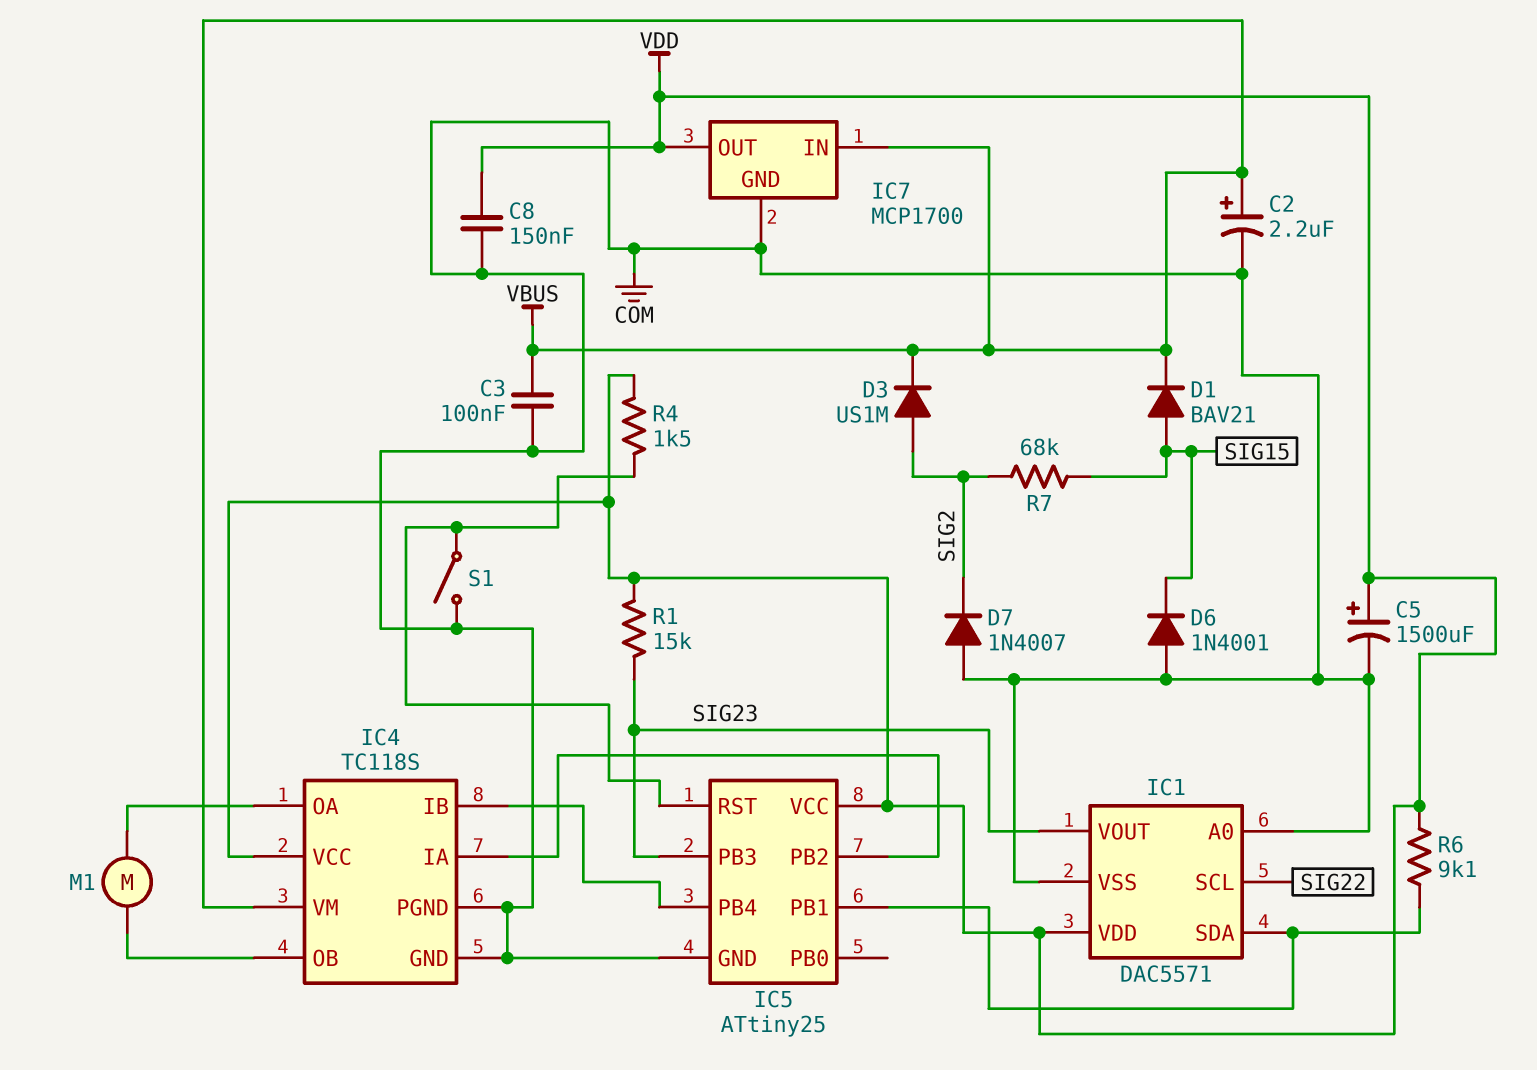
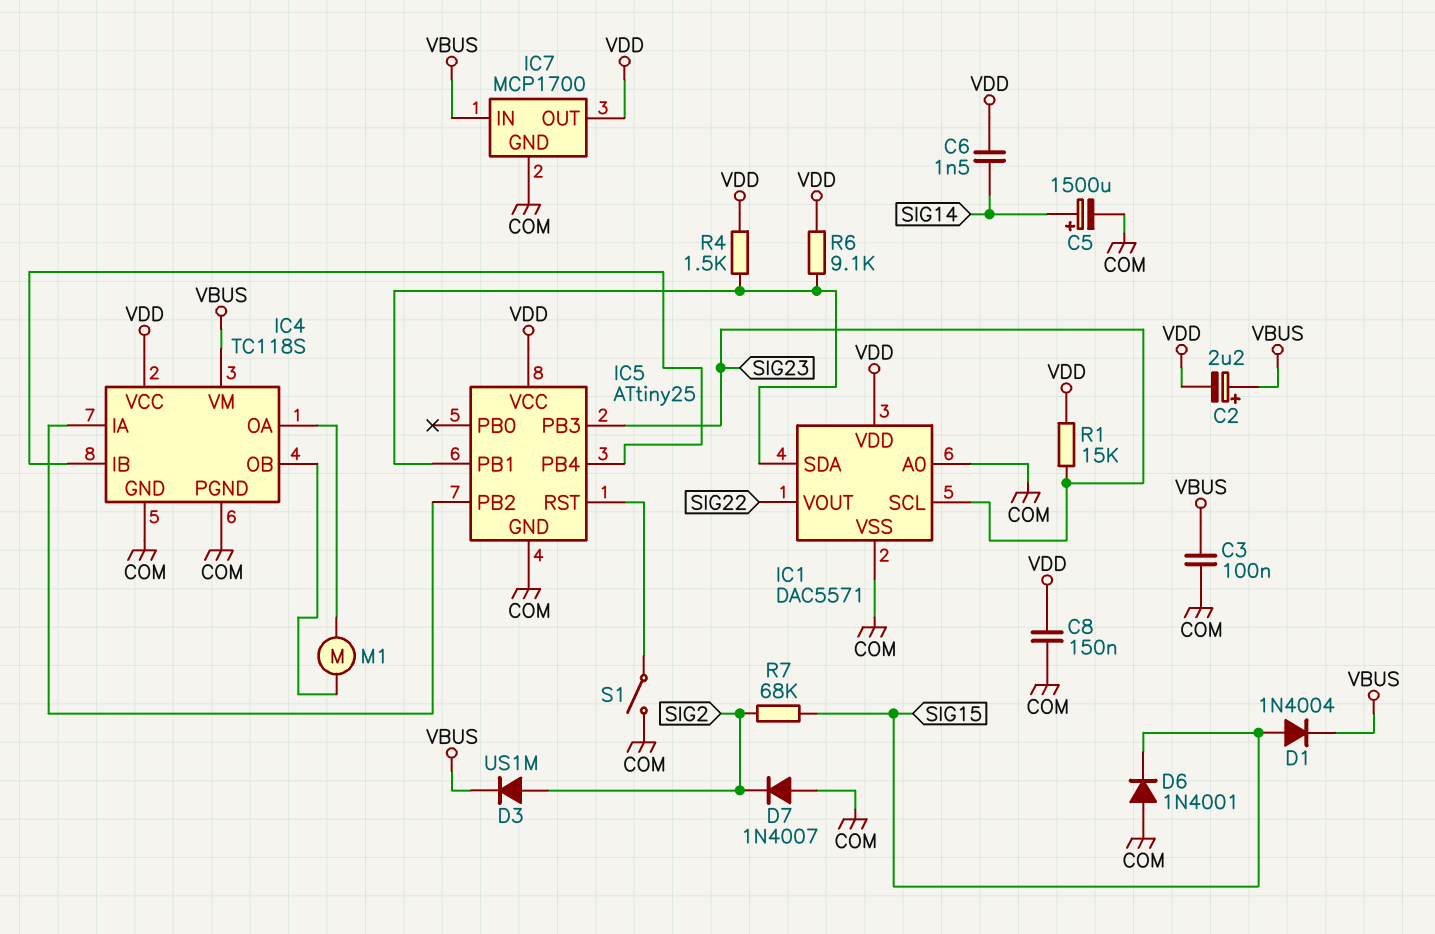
C2: 2.2uF (plus VBUS, minus COM) -> 2.2uF (plus VBUS, minus VDD)
C5: 1500uF (plus VDD, minus COM) -> 1500uF (plus SIG14, minus COM)
C6: none -> 1.5nF (SIG14, VDD)
D1: diode BAV21 (A SIG15, K VBUS) -> diode 1N4004 (A SIG15, K VBUS)
IC1 pin SCL: SIG22 -> SIG23
IC1 pin VOUT: SIG23 -> SIG22
R4: 1.5k (IC5/RST, VDD) -> 1.5k (IC1/SDA, VDD)

